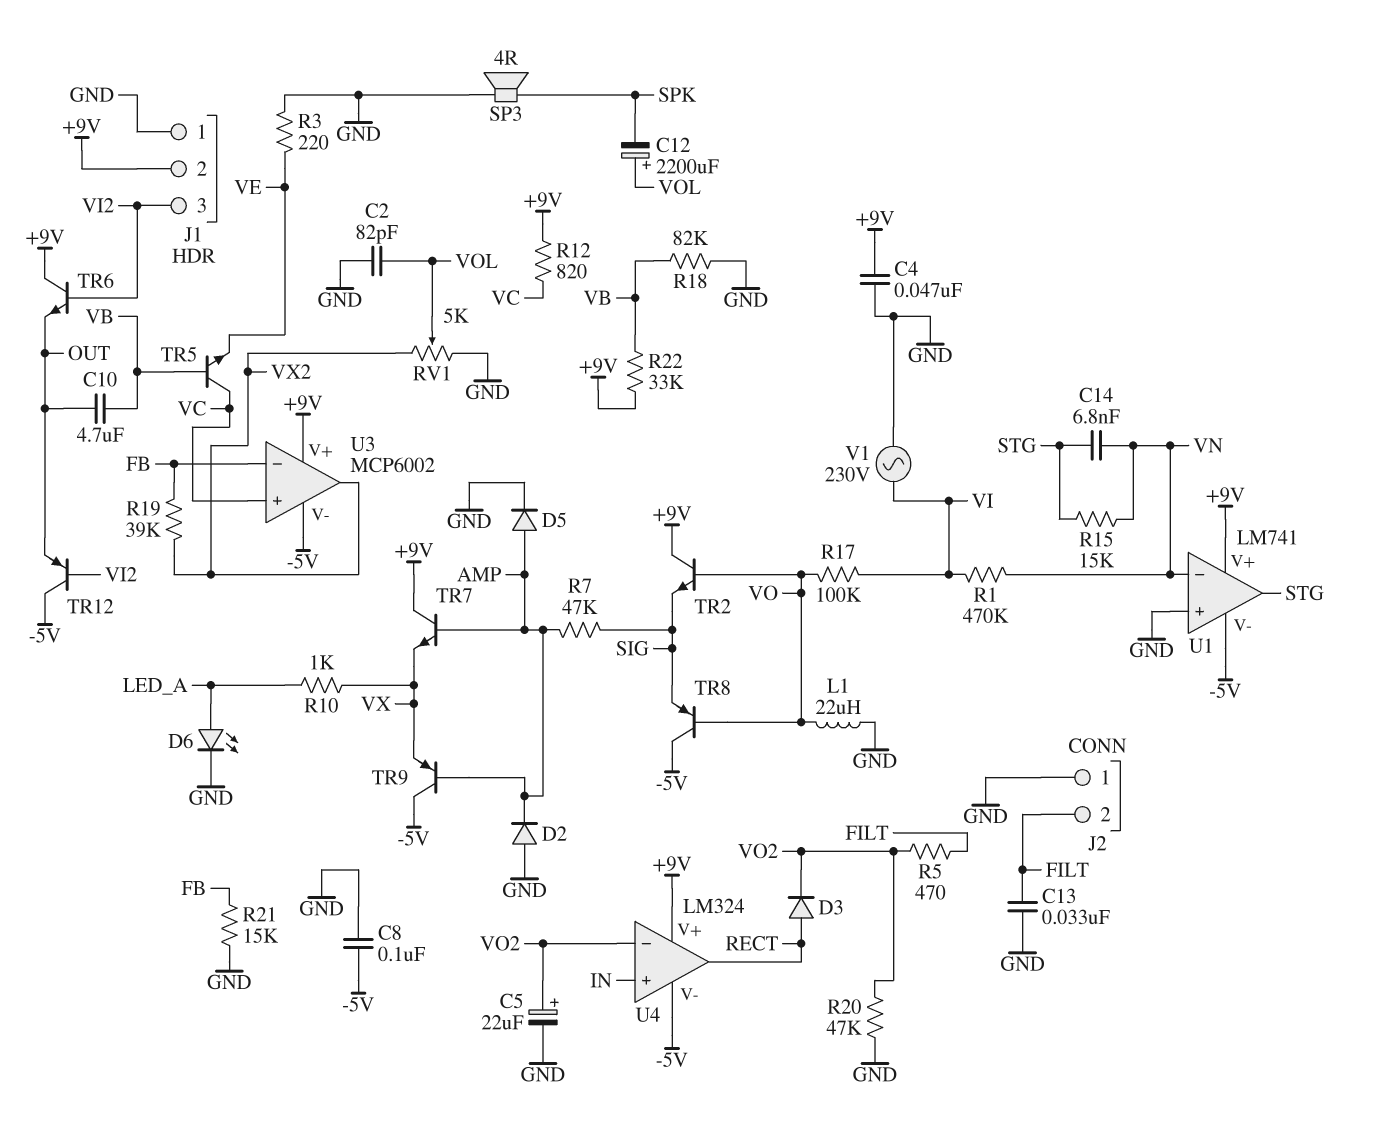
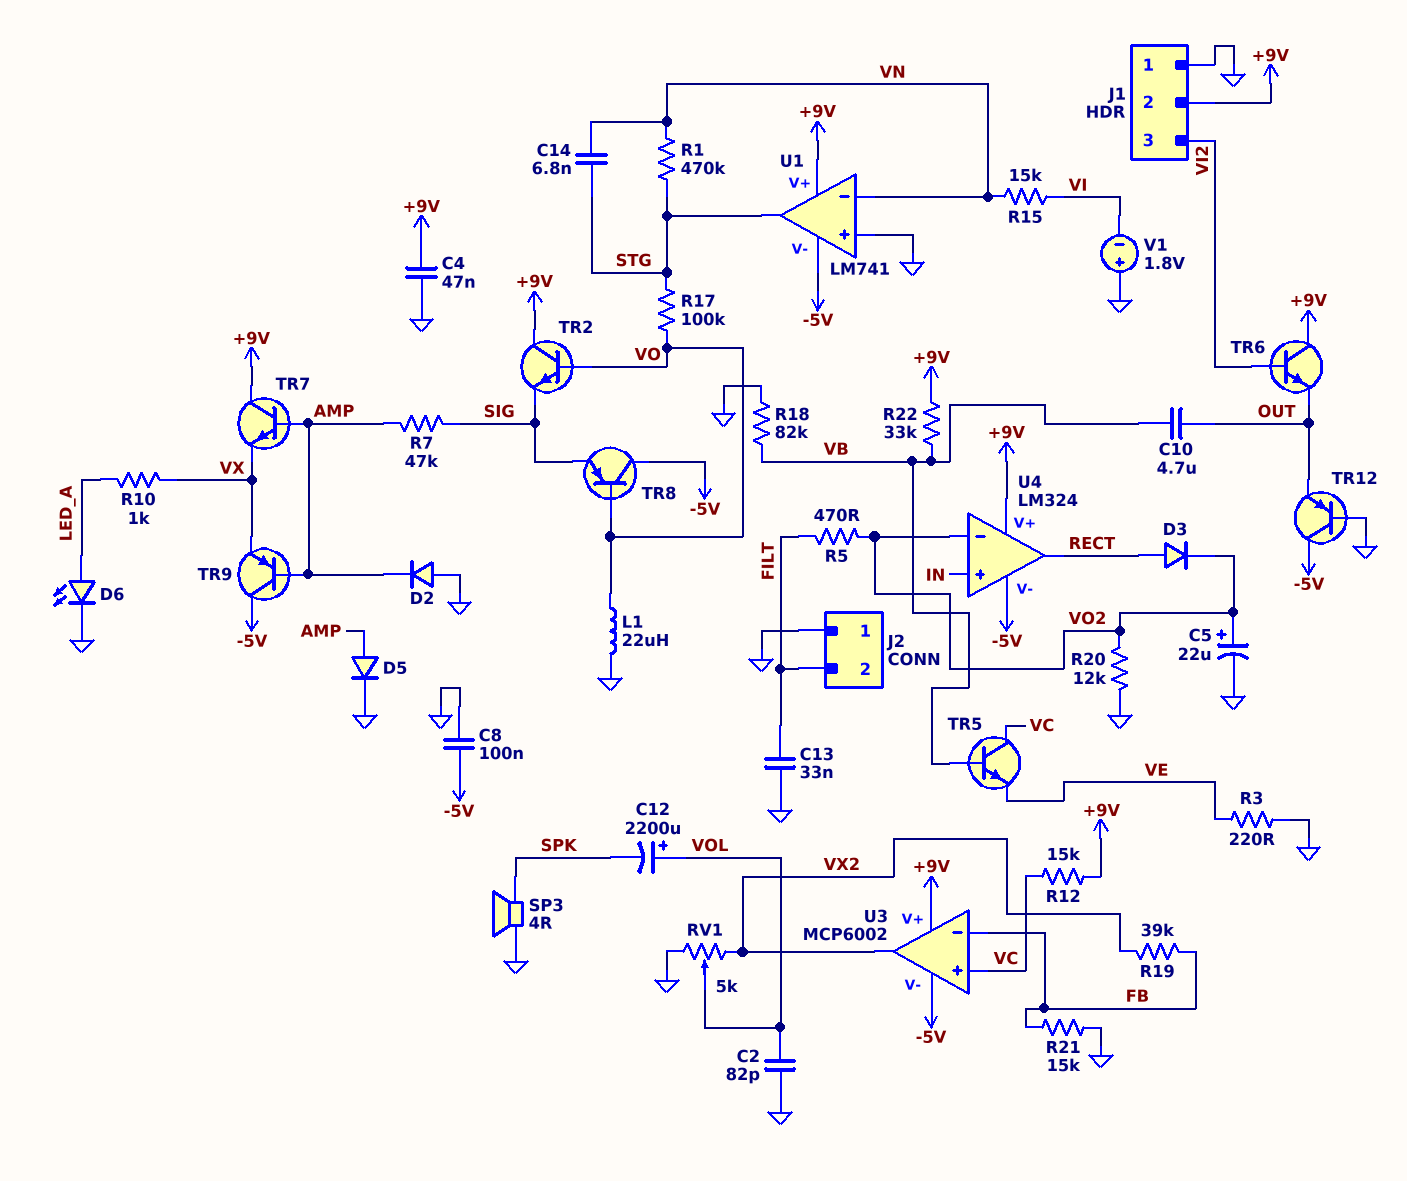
R1: 470k (VI, VN) -> 470k (STG, VN)
R12: 820 (+9V, VC) -> 15k (+9V, VC)
R15: 15k (STG, VN) -> 15k (VI, VN)
R17: 100k (VI, VO) -> 100k (STG, VO)
R20: 47k (GND, VO2) -> 12k (GND, VO2)
TR12: PNP (B VI2, C -5V, E OUT) -> PNP (B GND, C -5V, E OUT)
V1: AC 230V (GND, VI) -> 1.8V (plus GND, minus VI)

